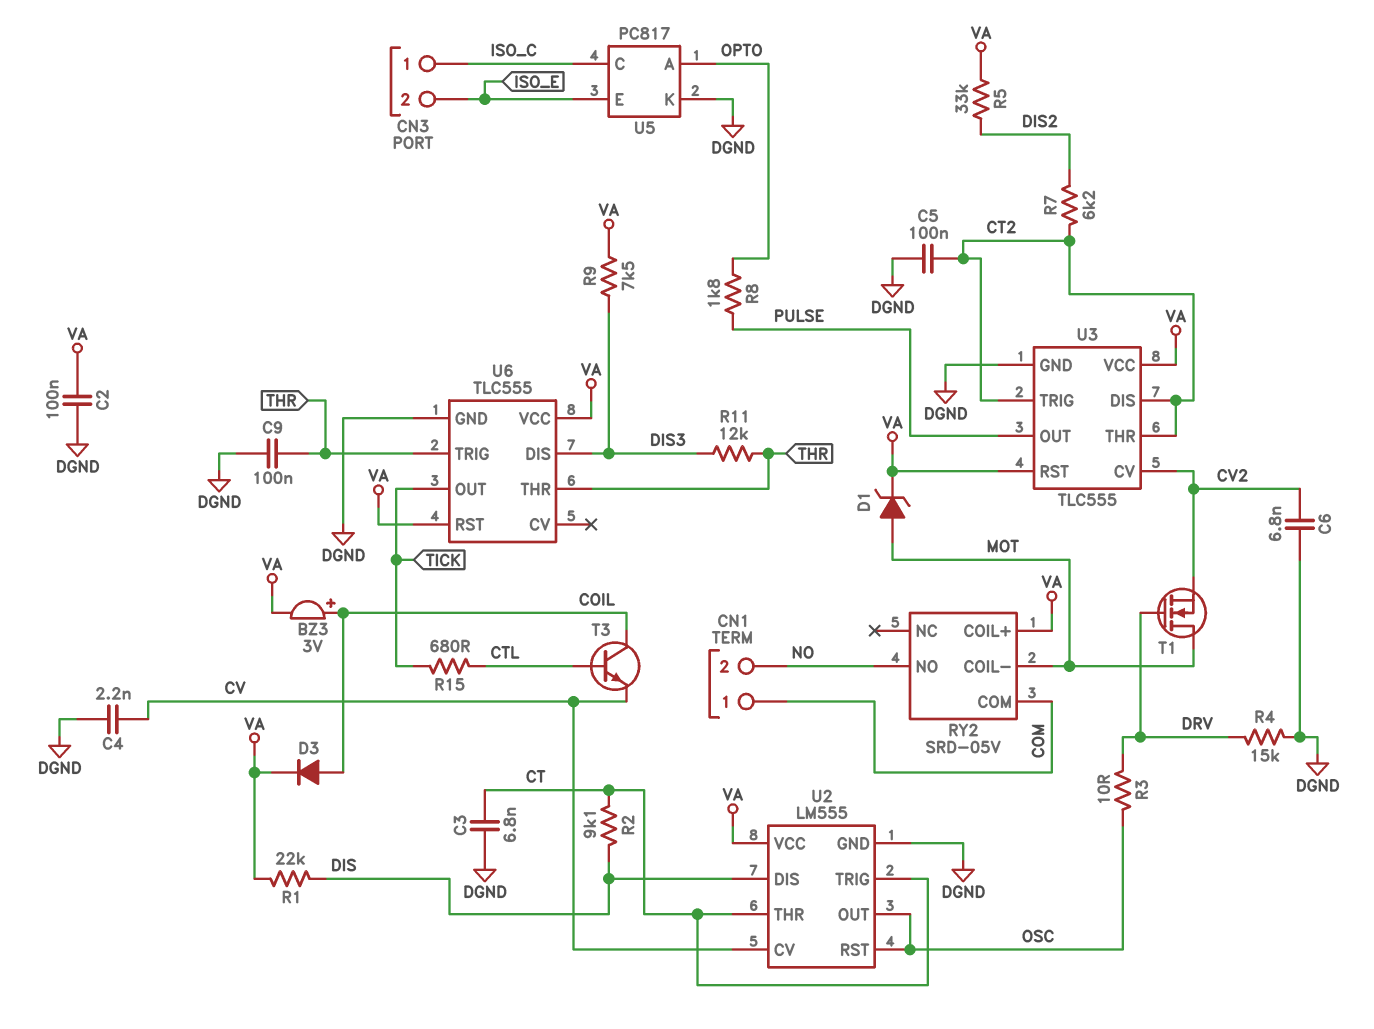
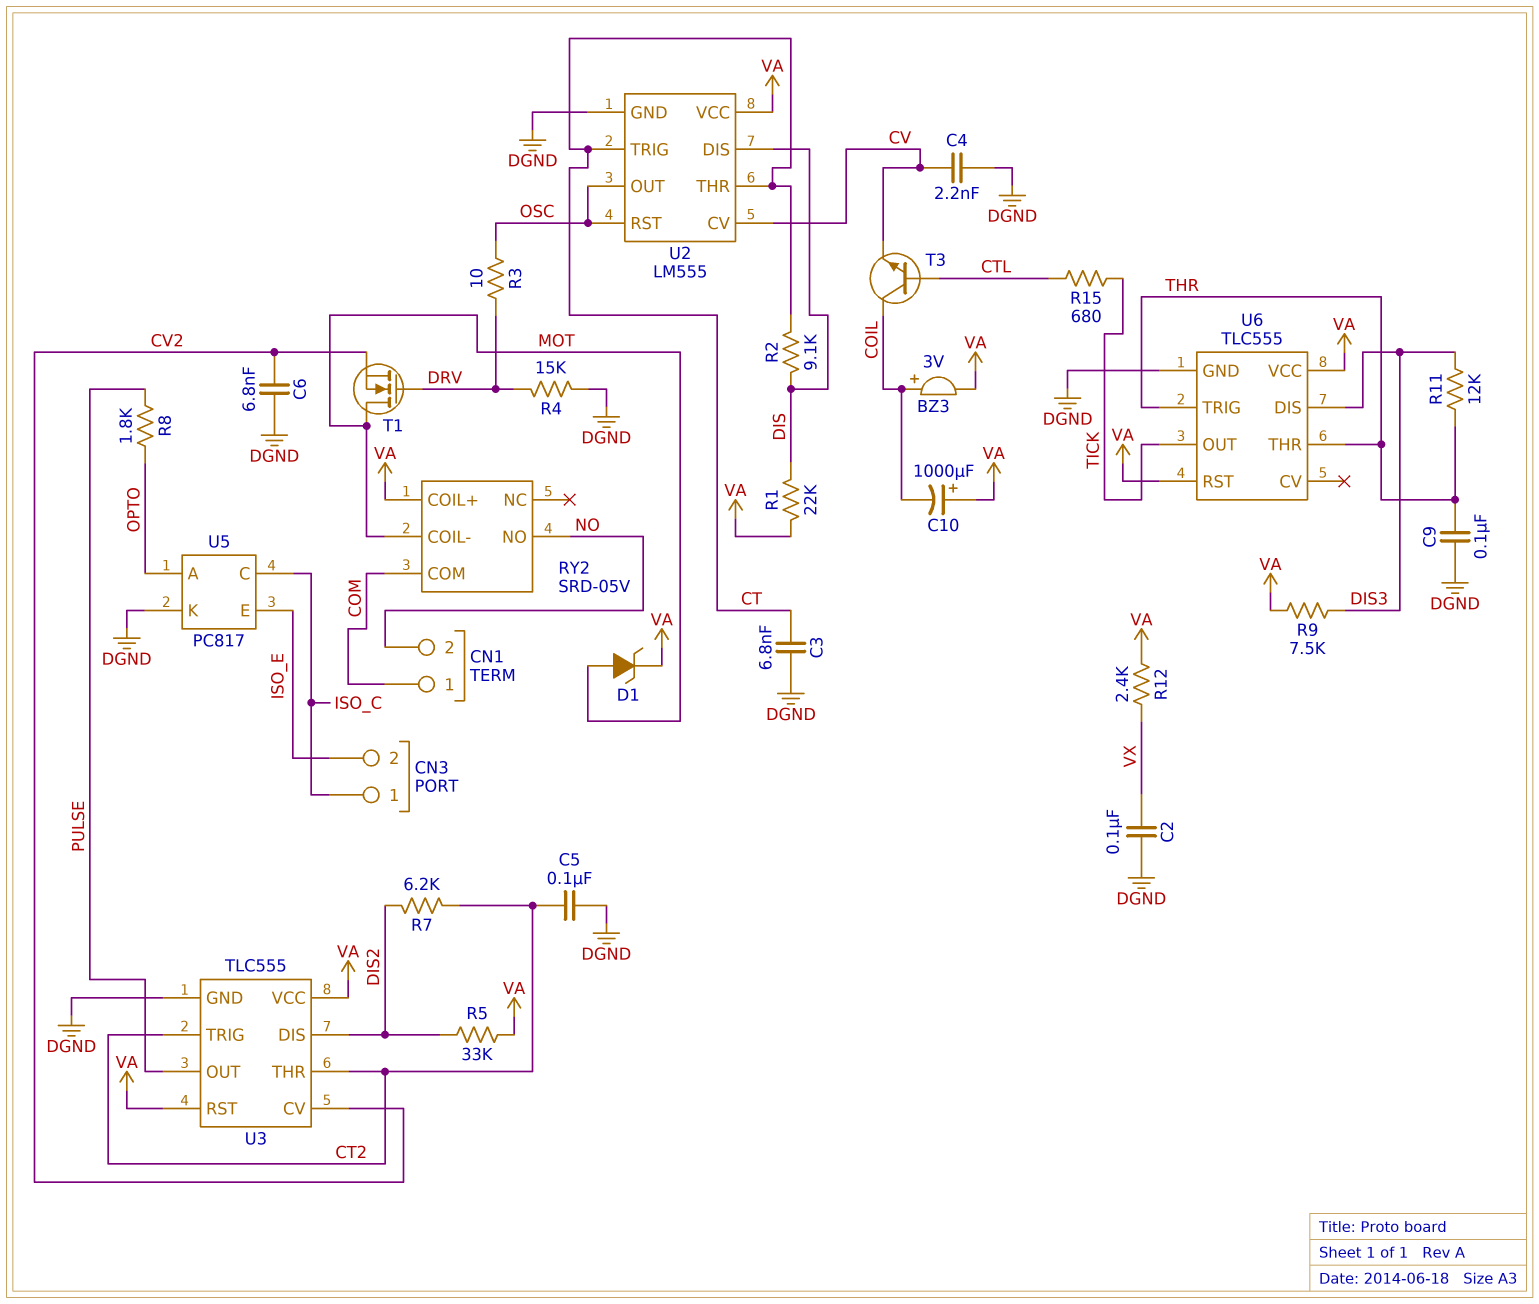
C2: 100nF (DGND, VA) -> 100nF (DGND, VX)
C10: none -> 1000uF (plus VA, minus COIL)
D3: diode (A COIL, K VA) -> none
R12: none -> 2.4k (VA, VX)
U3 pin DIS: CT2 -> DIS2

